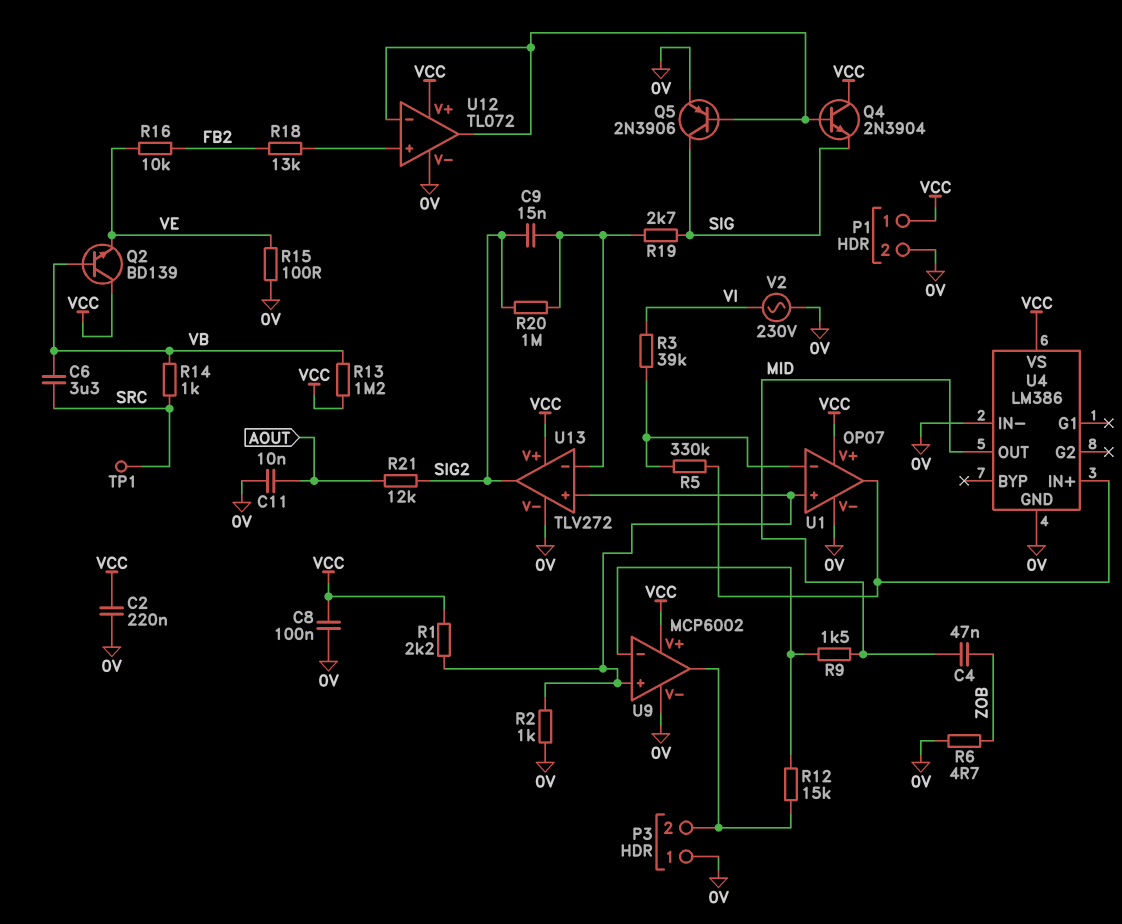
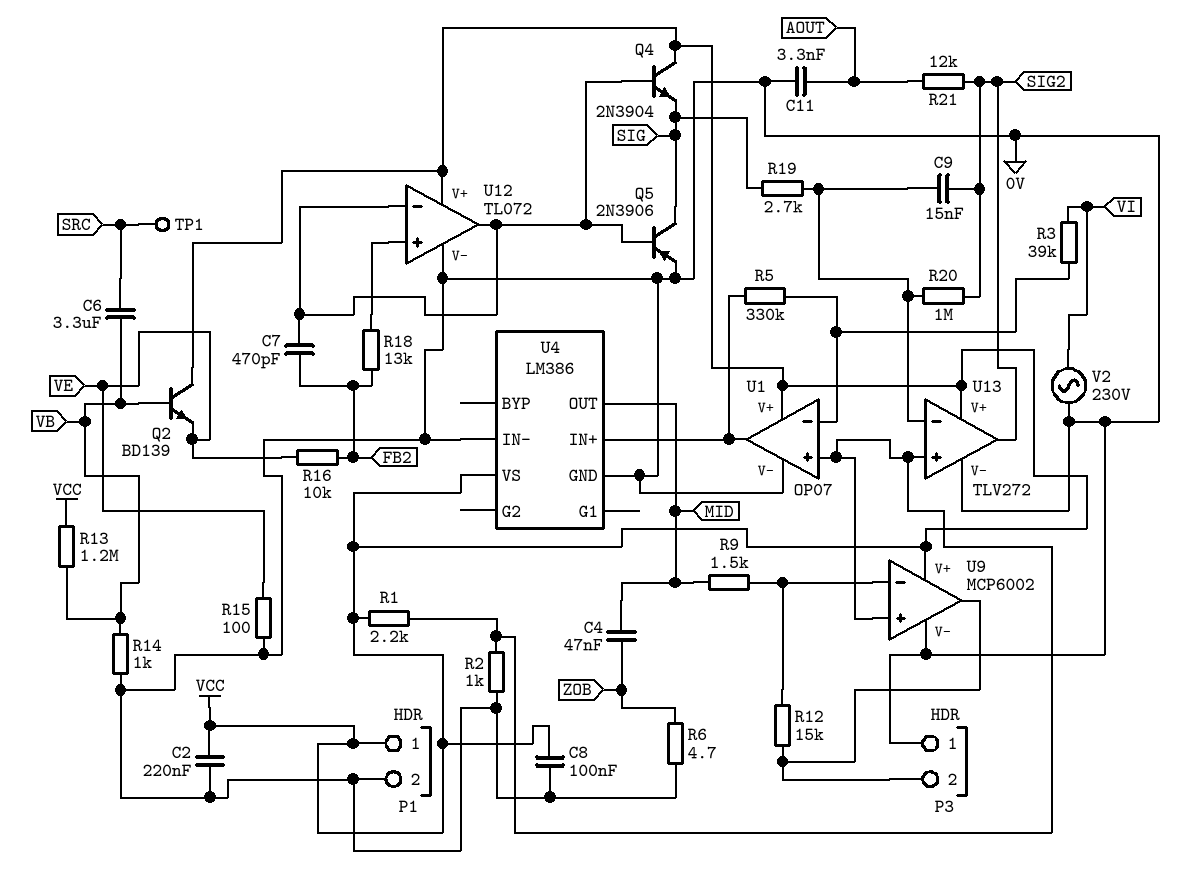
C7: none -> 470pF (FB2, U12/in-)
C11: 10nF (0V, AOUT) -> 3.3nF (0V, AOUT)
R14: 1k (SRC, VB) -> 1k (0V, VB)

